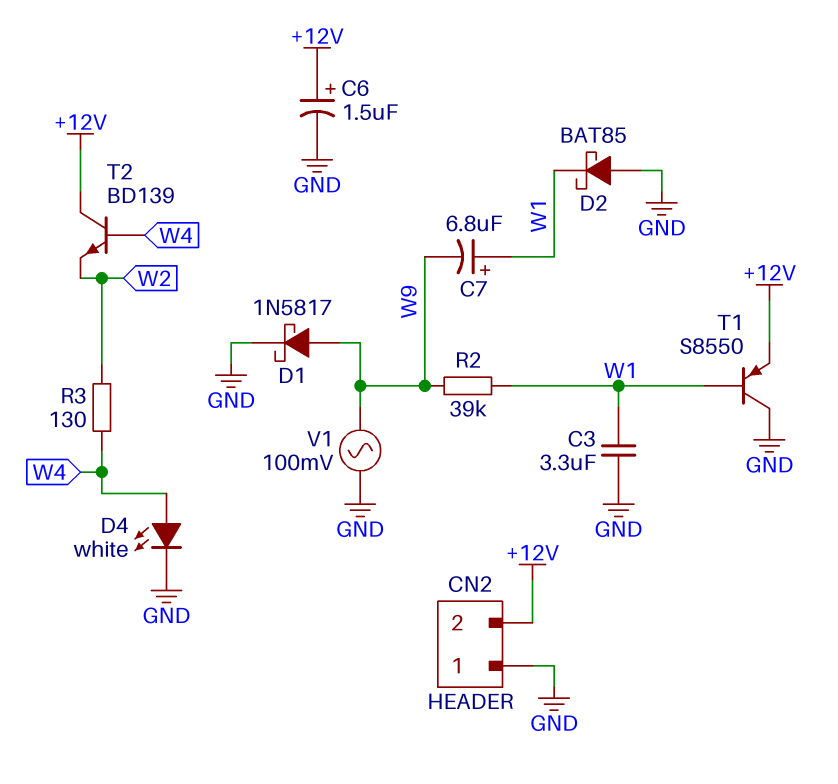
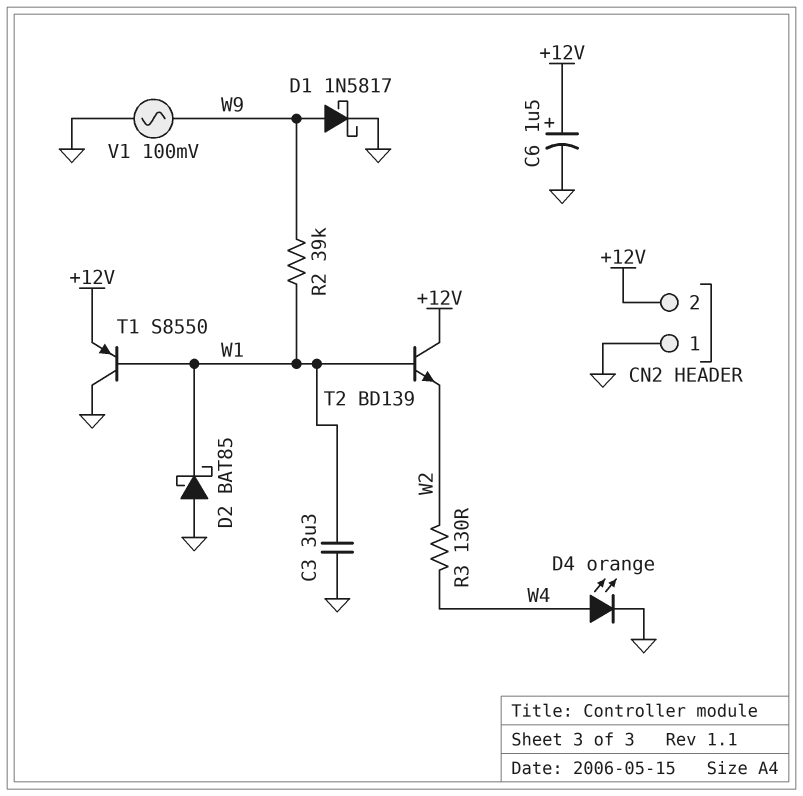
C7: 6.8uF (plus W1, minus W9) -> none
D4: LED white (A W4, K GND) -> LED orange (A W4, K GND)
T2: NPN BD139 (B W4, C +12V, E W2) -> NPN BD139 (B W1, C +12V, E W2)

